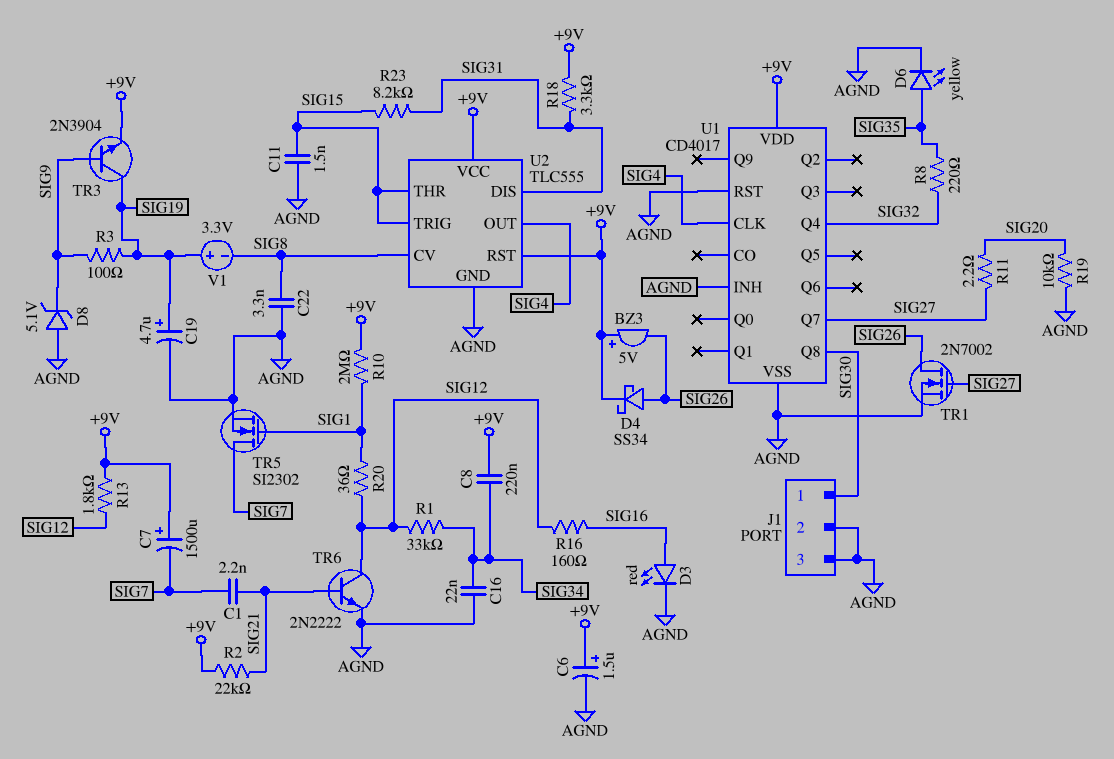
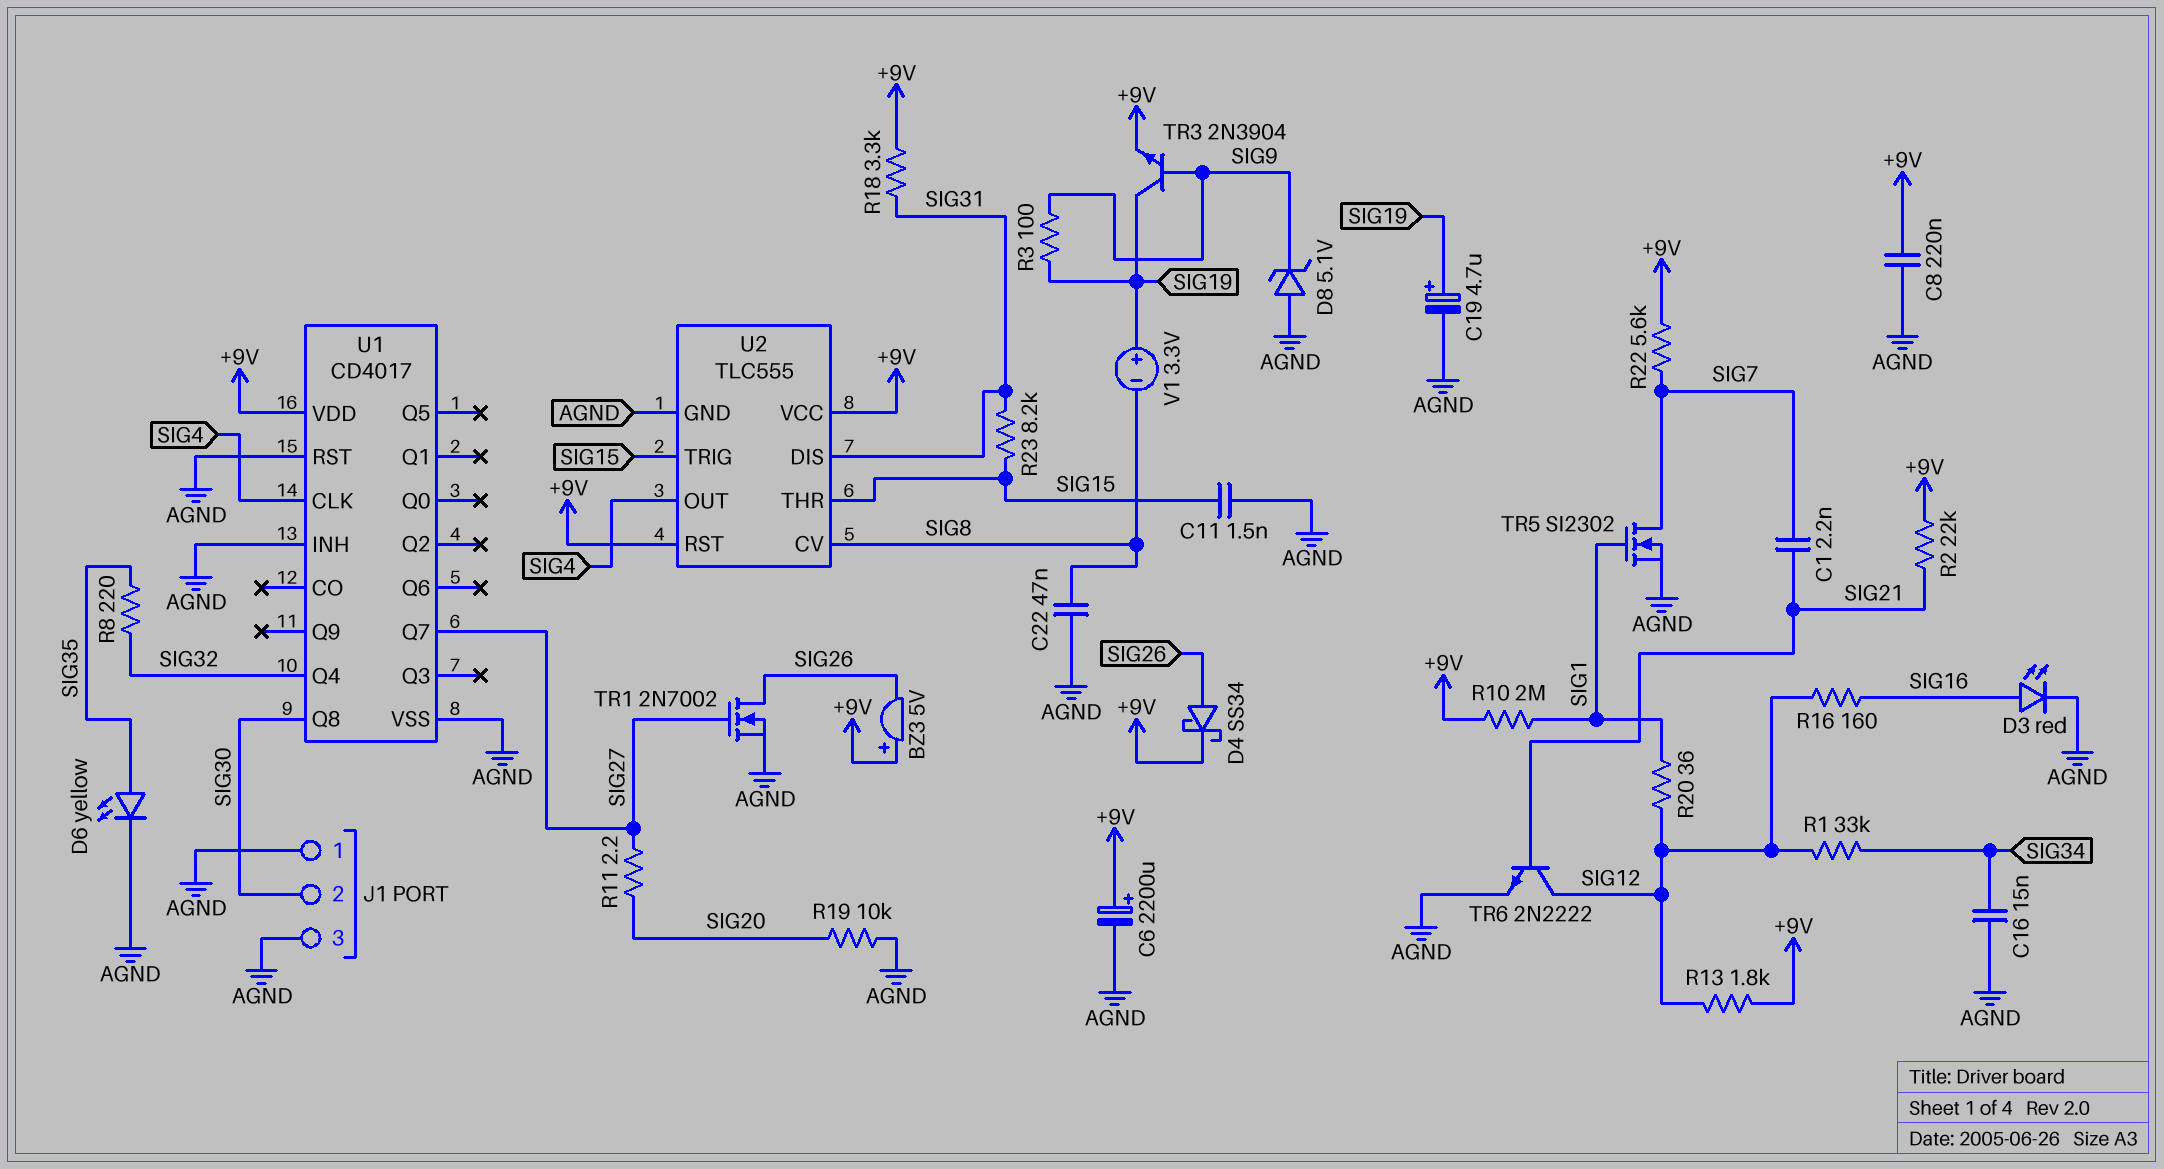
C6: 1.5uF (plus +9V, minus AGND) -> 2200uF (plus +9V, minus AGND)
C7: 1500uF (plus +9V, minus SIG7) -> none
C8: 220nF (+9V, SIG34) -> 220nF (+9V, AGND)
C16: 22nF (AGND, SIG34) -> 15nF (AGND, SIG34)
C22: 3.3nF (AGND, SIG8) -> 47nF (AGND, SIG8)
J1 pin 1: SIG30 -> AGND
J1 pin 2: AGND -> SIG30
R22: none -> 5.6k (+9V, SIG7)

